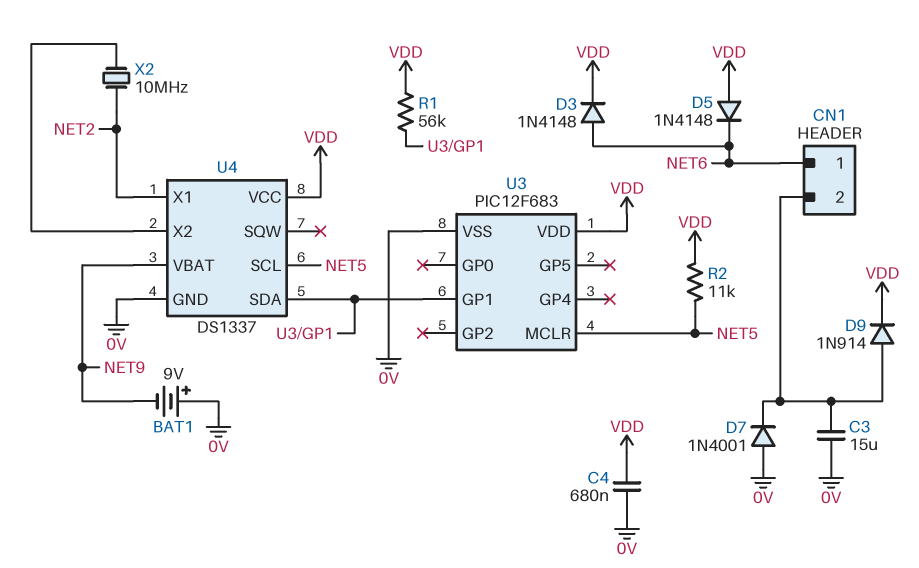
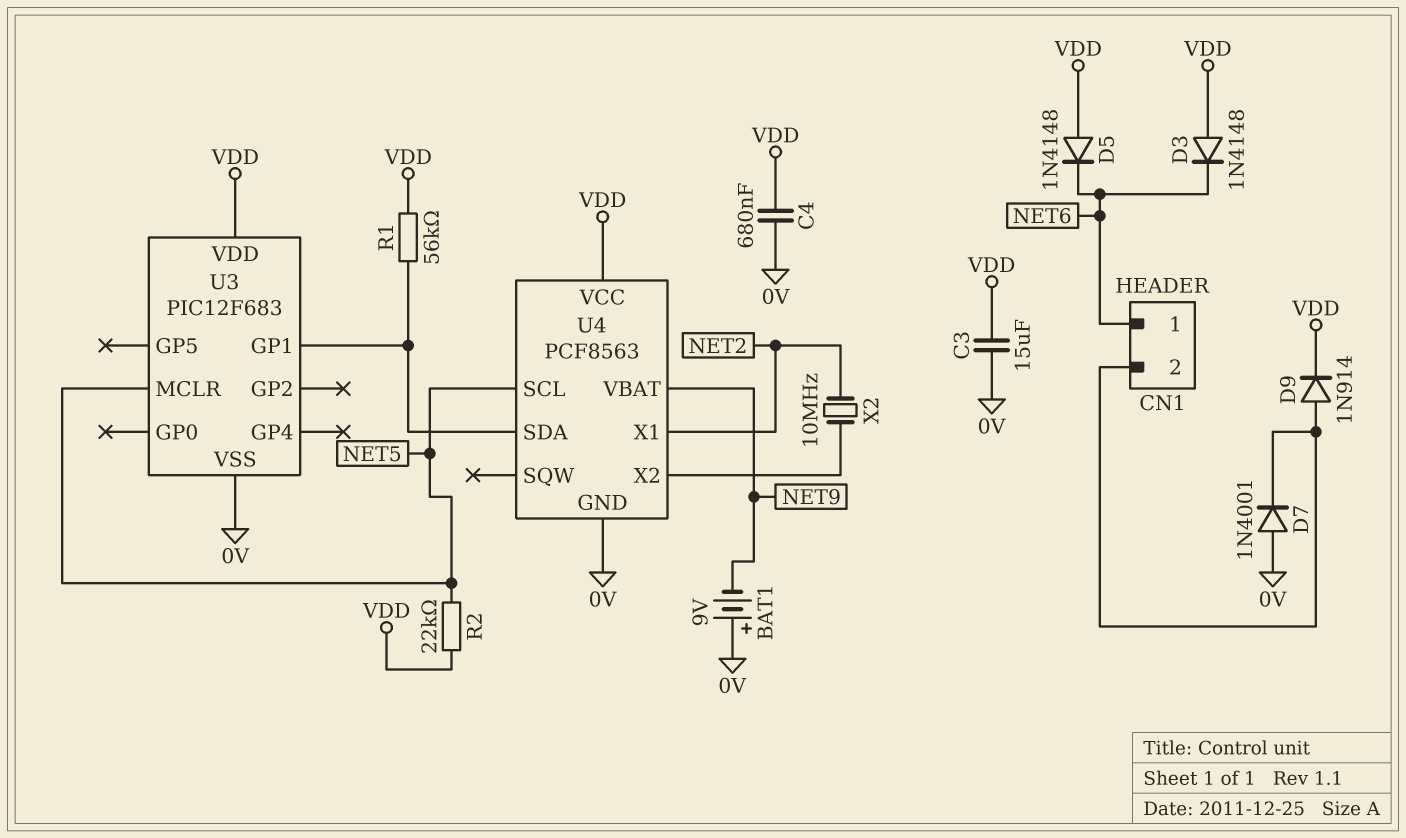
C3: 15uF (0V, CN1/2) -> 15uF (0V, VDD)
D3: diode 1N4148 (A NET6, K VDD) -> diode 1N4148 (A VDD, K NET6)
R2: 11k (NET5, VDD) -> 22k (NET5, VDD)
U4: DS1337 -> PCF8563

